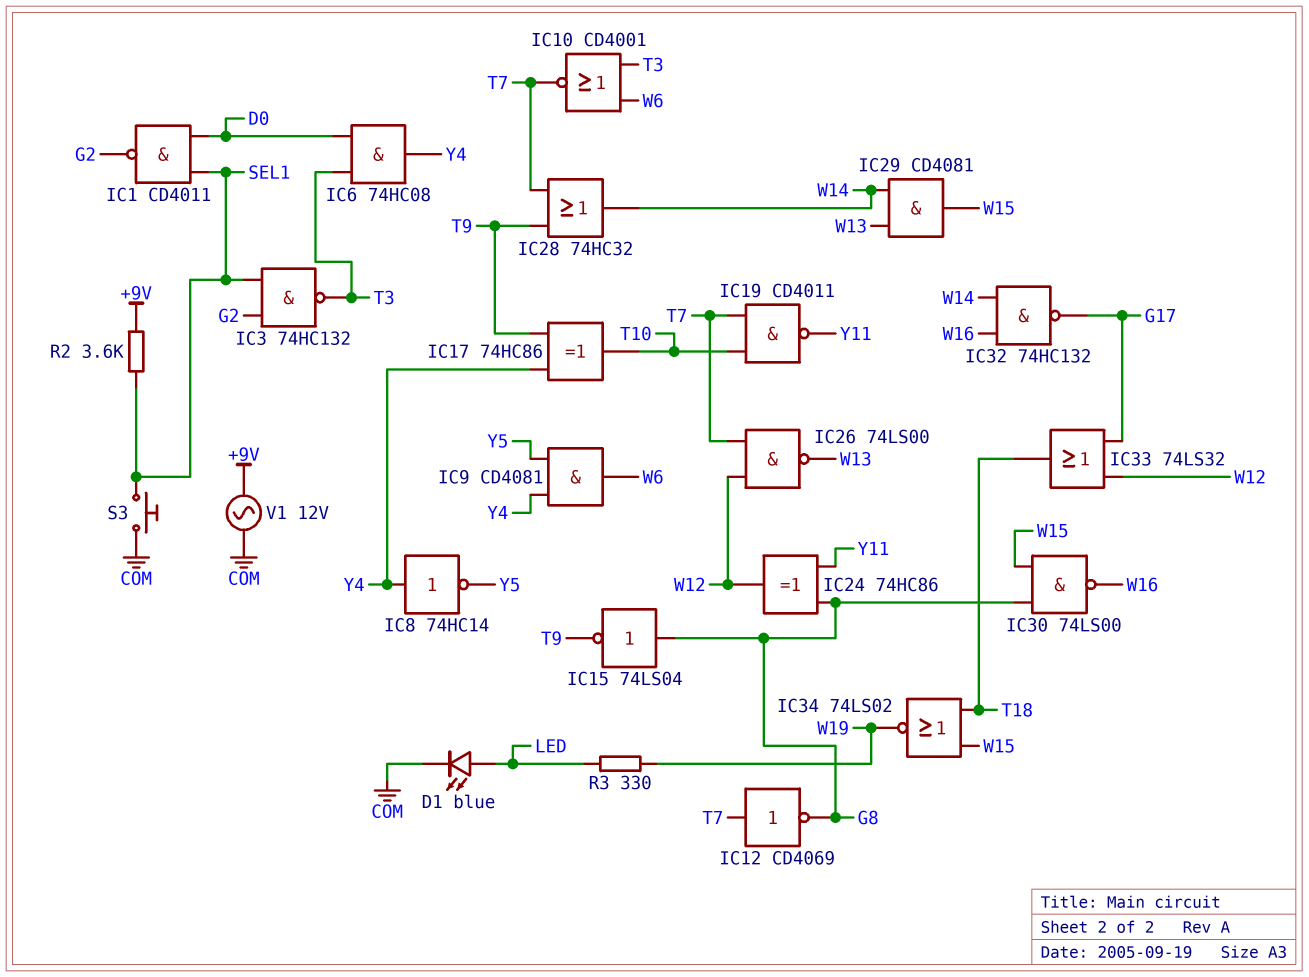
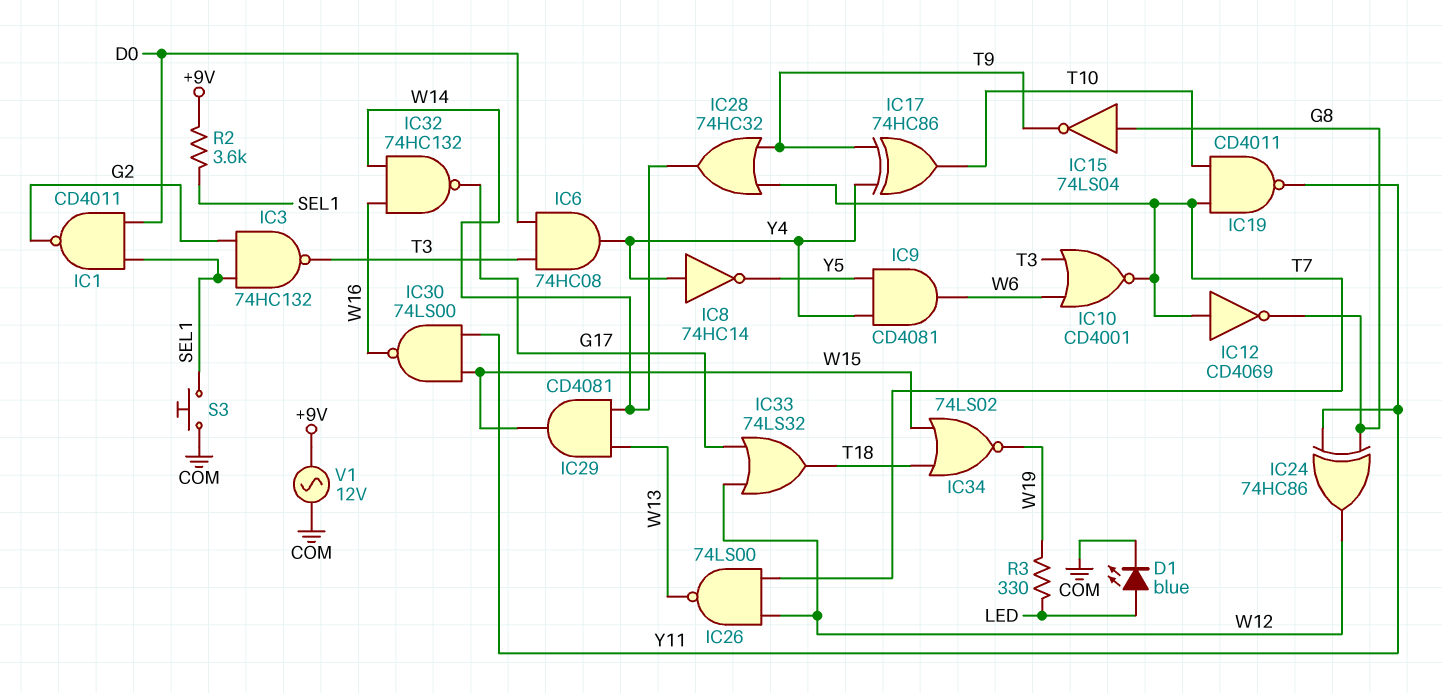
IC30: NAND 74LS00 (in G8, in W15, out W16) -> NAND 74LS00 (in W15, in Y11, out W16)

